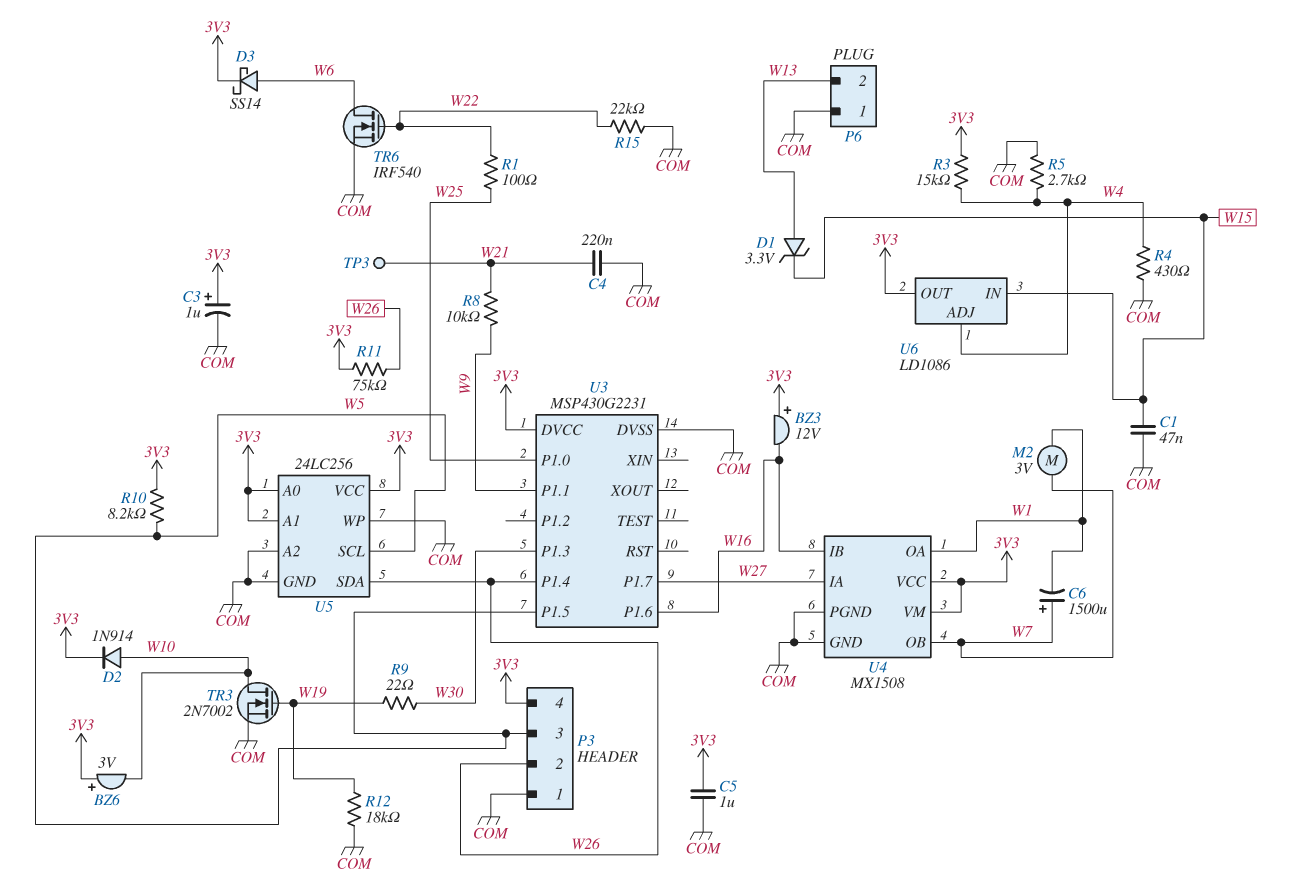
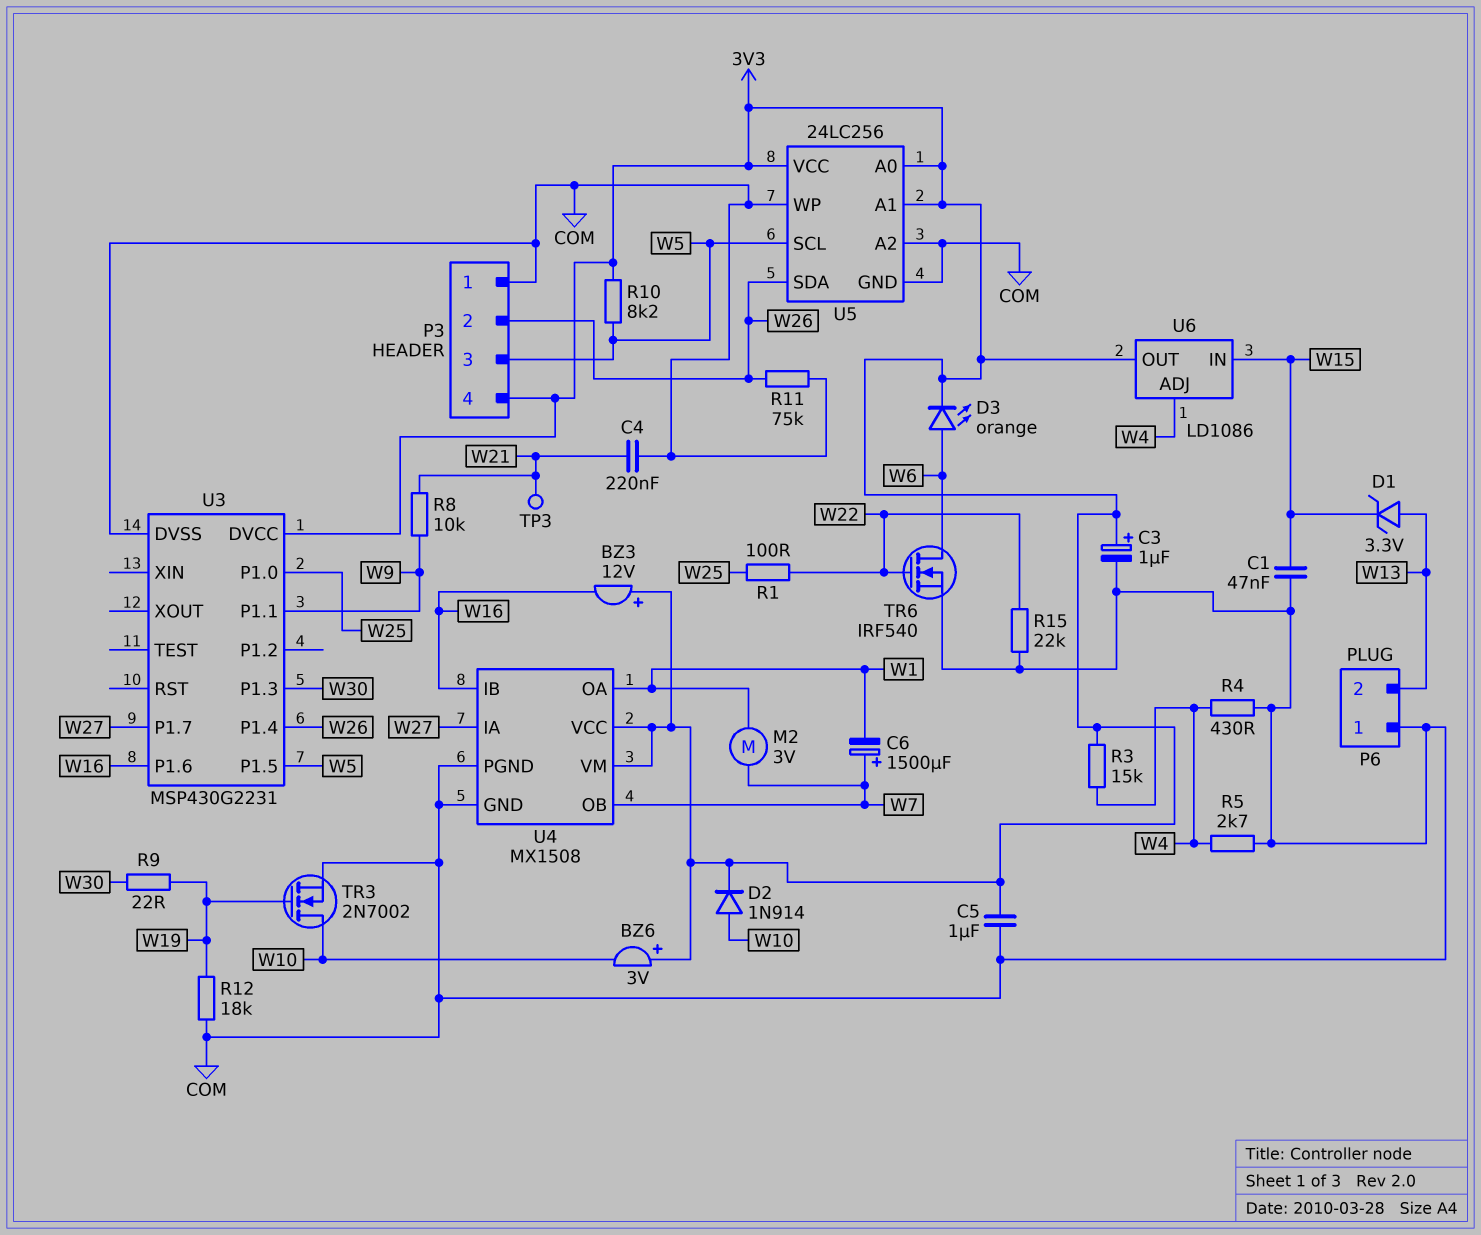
D3: schottky SS14 (A W6, K 3V3) -> LED orange (A W6, K 3V3)
R11: 75k (3V3, W26) -> 75k (COM, W26)

